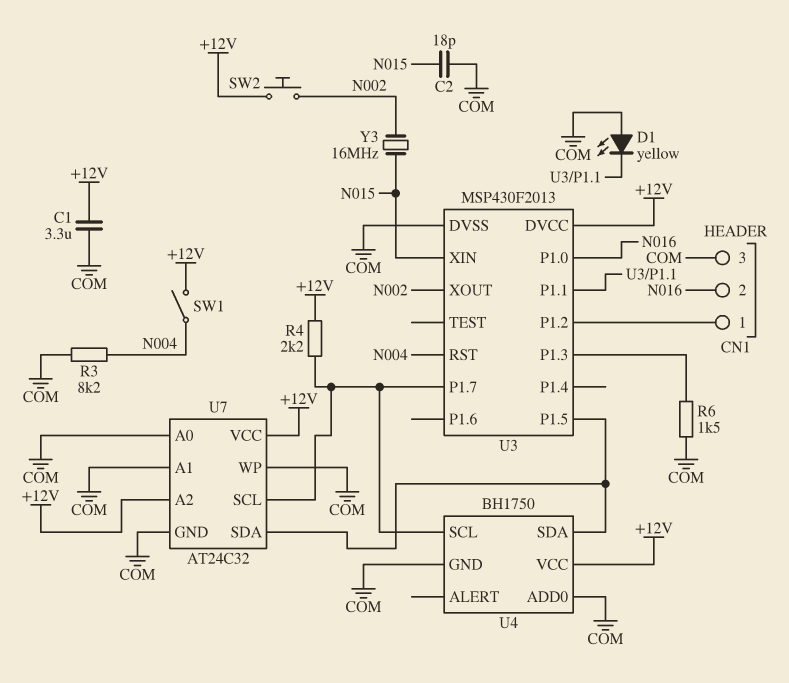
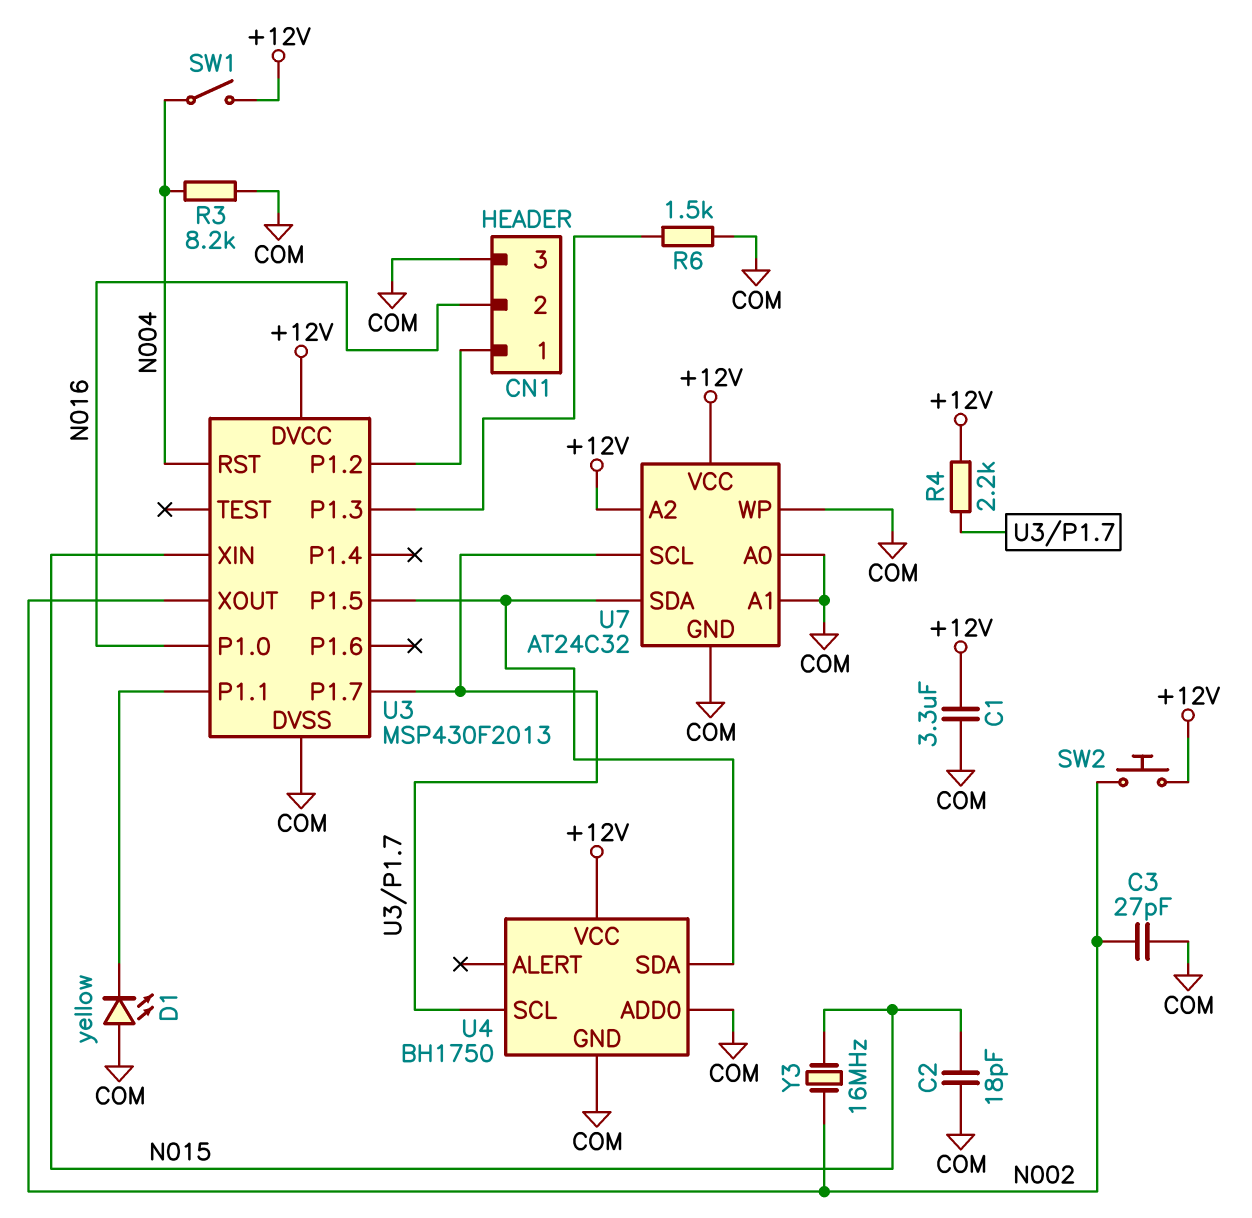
C3: none -> 27pF (COM, N002)

